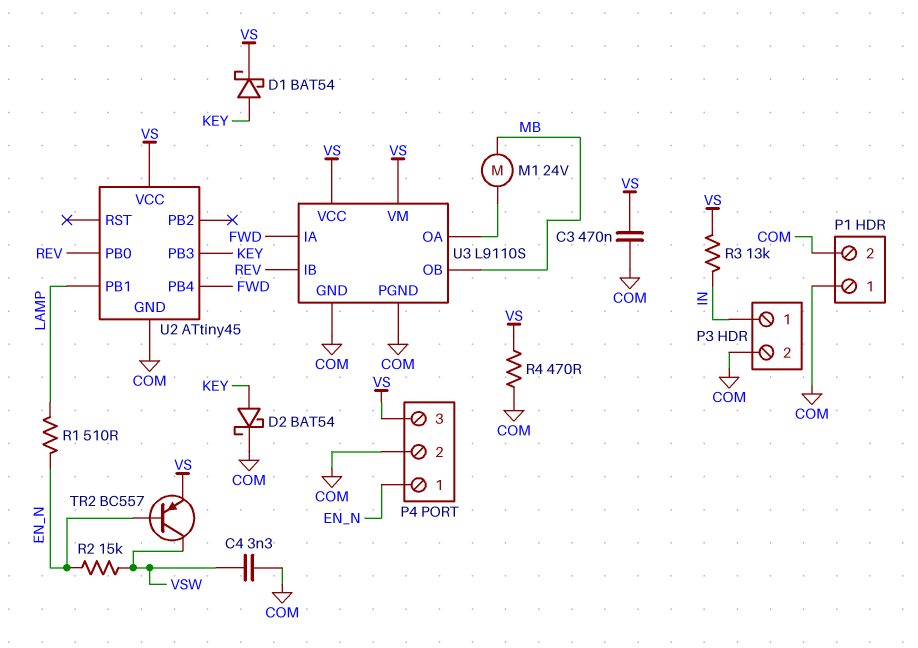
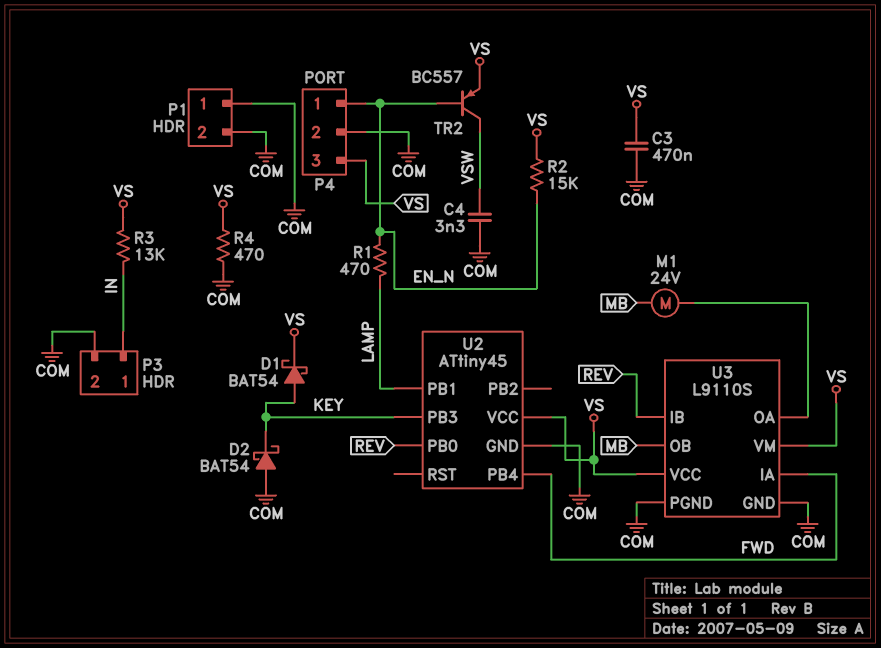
D2: schottky BAT54 (A KEY, K COM) -> schottky BAT54 (A COM, K KEY)
R1: 510 (EN_N, LAMP) -> 470 (EN_N, LAMP)
R2: 15k (EN_N, VSW) -> 15k (EN_N, VS)

